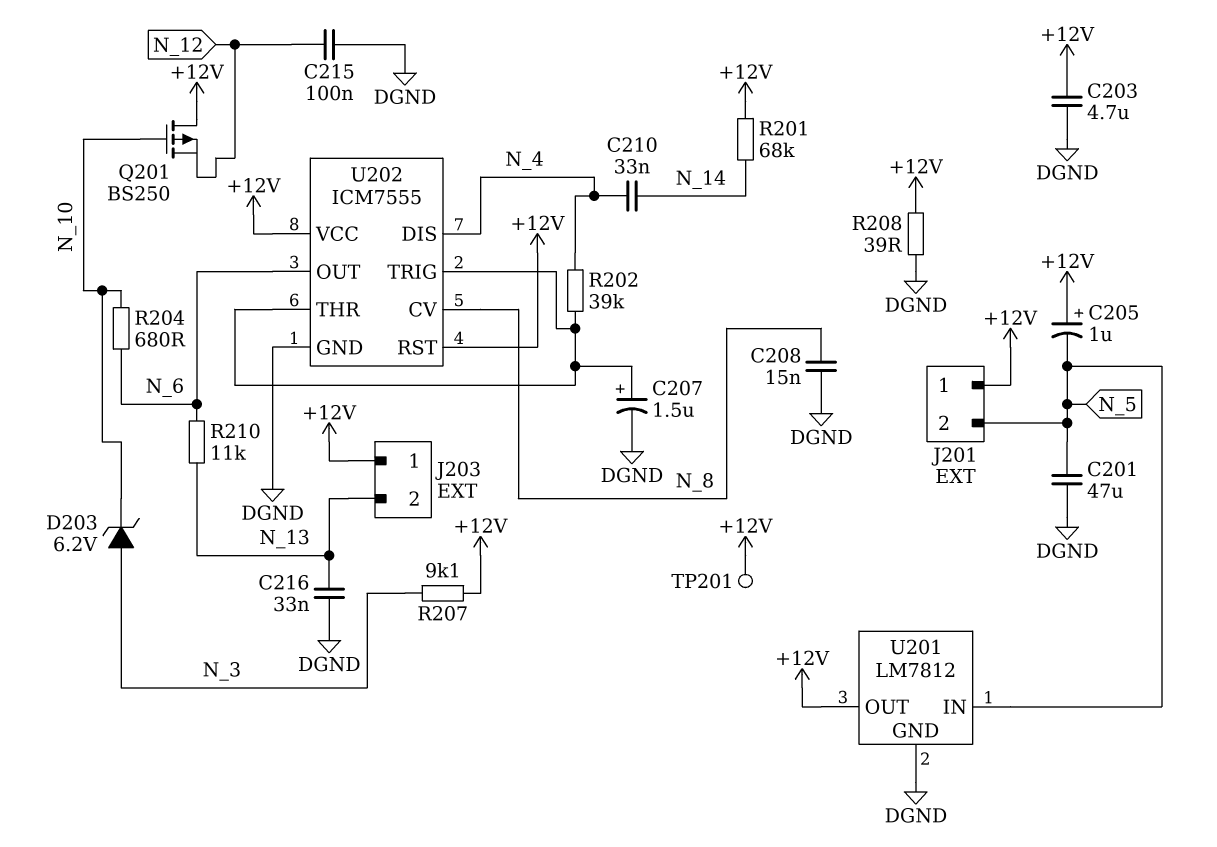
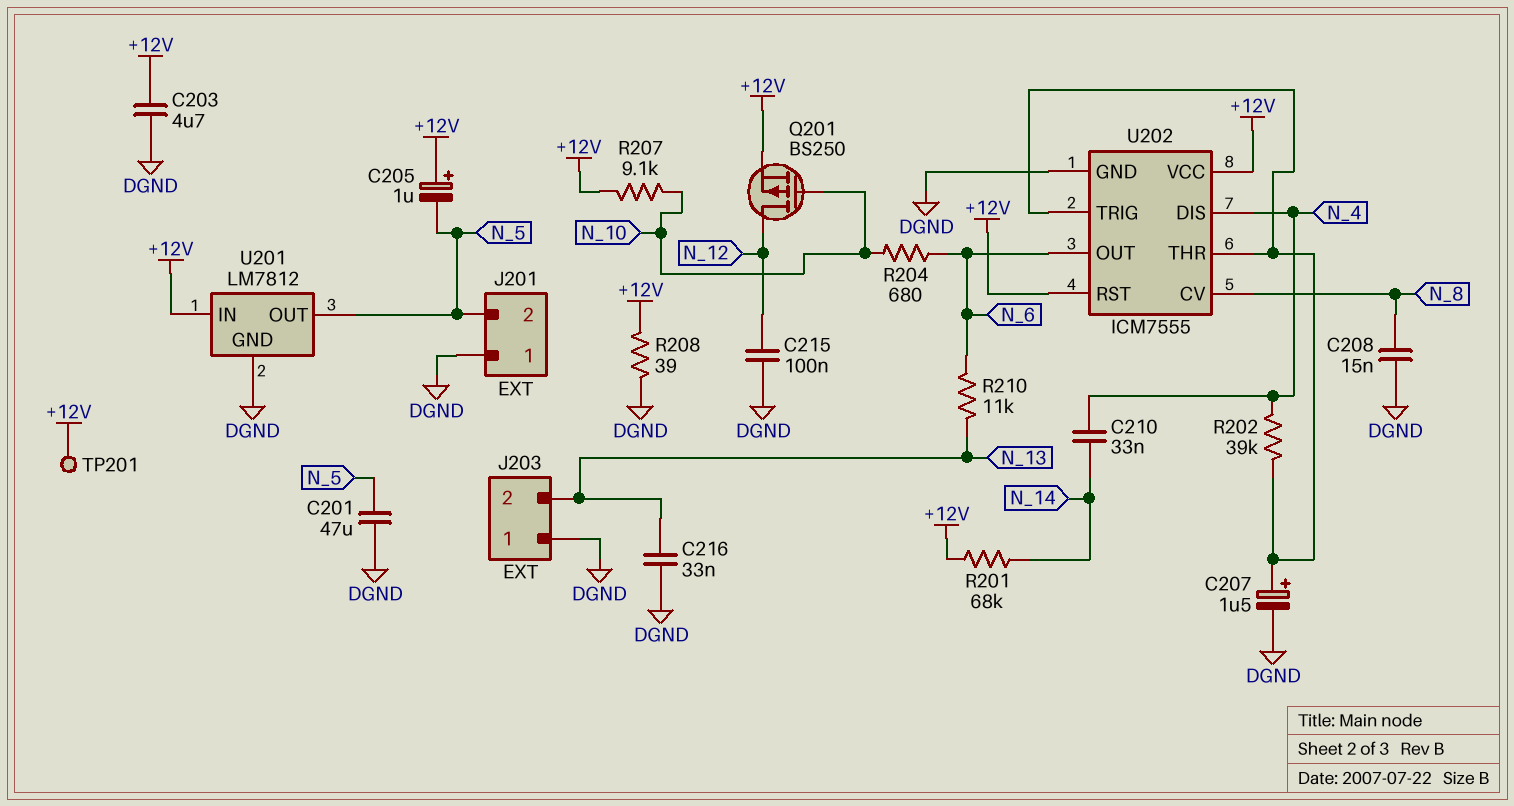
D203: zener 6.2V (A N_3, K N_10) -> none
J201 pin 1: +12V -> DGND
J203 pin 1: +12V -> DGND
Q201: PMOS BS250 (G N_10, D +12V, S N_12) -> PMOS BS250 (G N_10, D N_12, S +12V)
R207: 9.1k (+12V, N_3) -> 9.1k (+12V, N_10)
U201 pin IN: N_5 -> +12V
U201 pin OUT: +12V -> N_5

